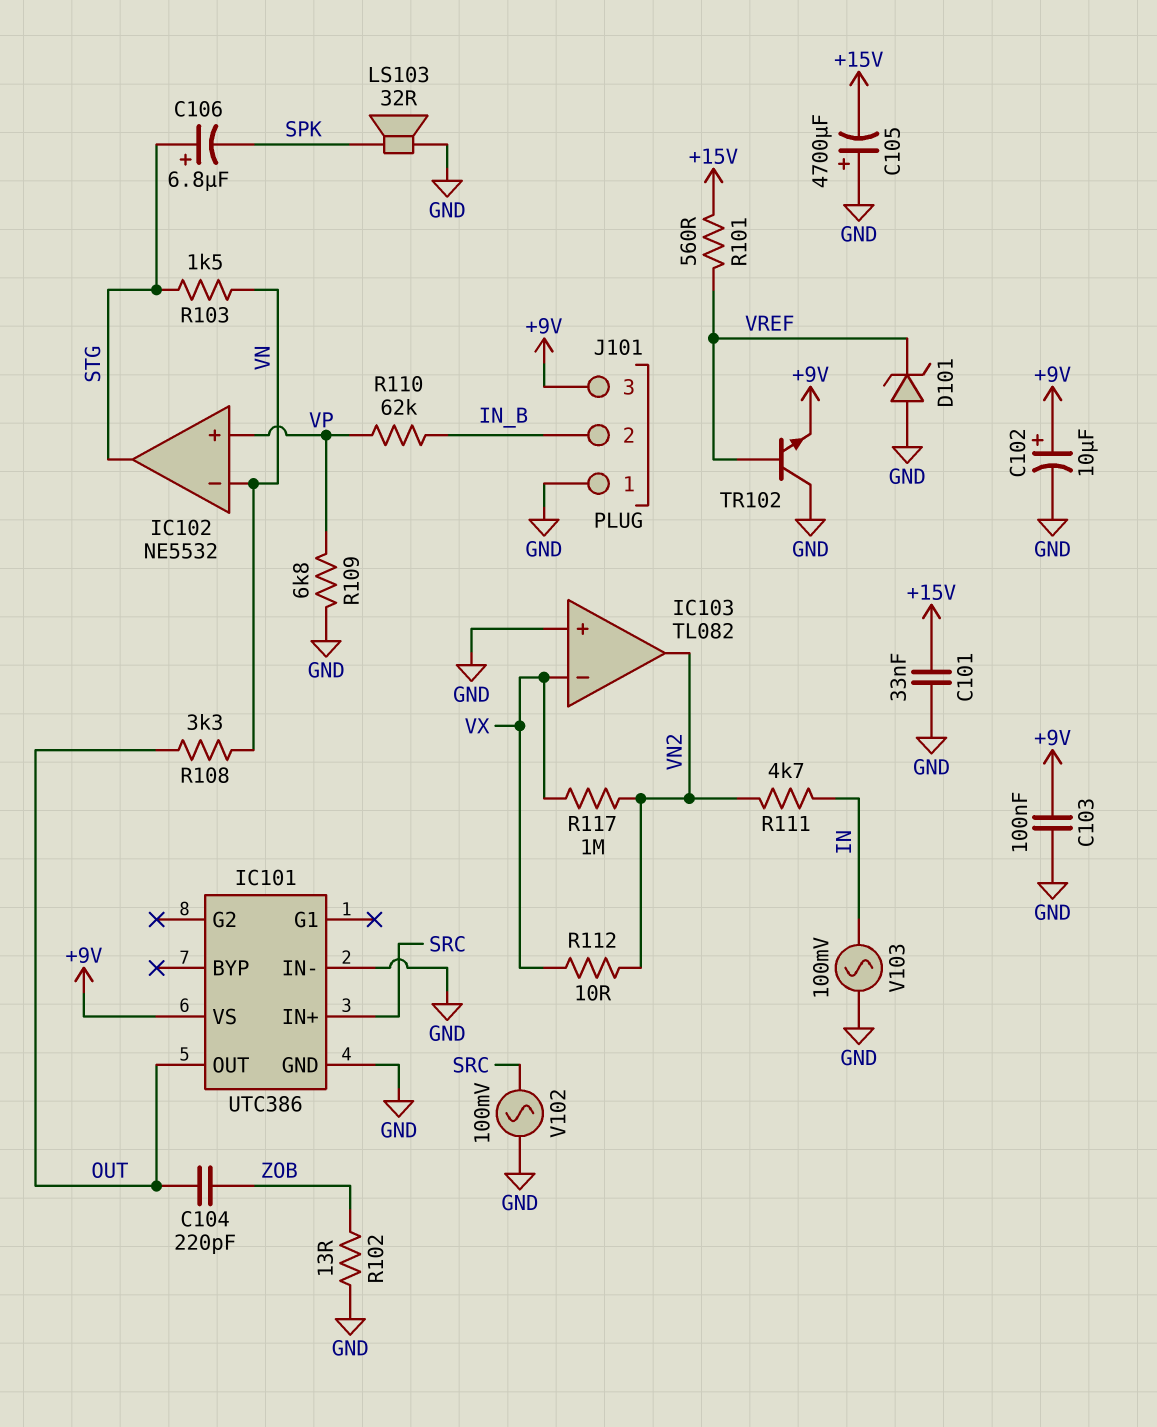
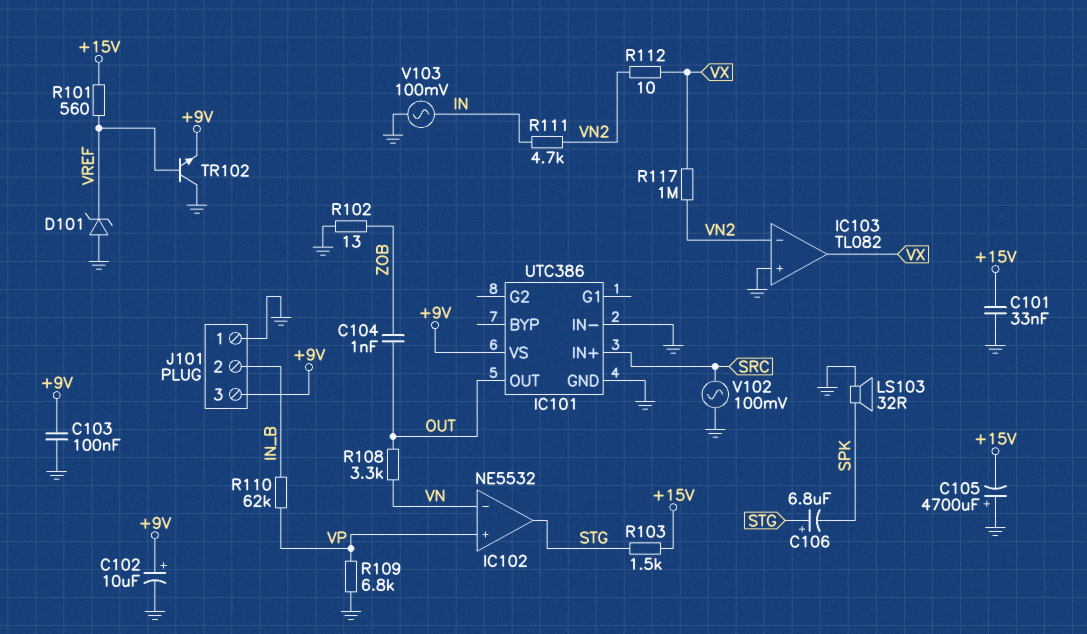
C104: 220pF (OUT, ZOB) -> 1nF (OUT, ZOB)
IC103 pin in-: VX -> VN2
IC103 pin out: VN2 -> VX
R103: 1.5k (STG, VN) -> 1.5k (+15V, STG)

